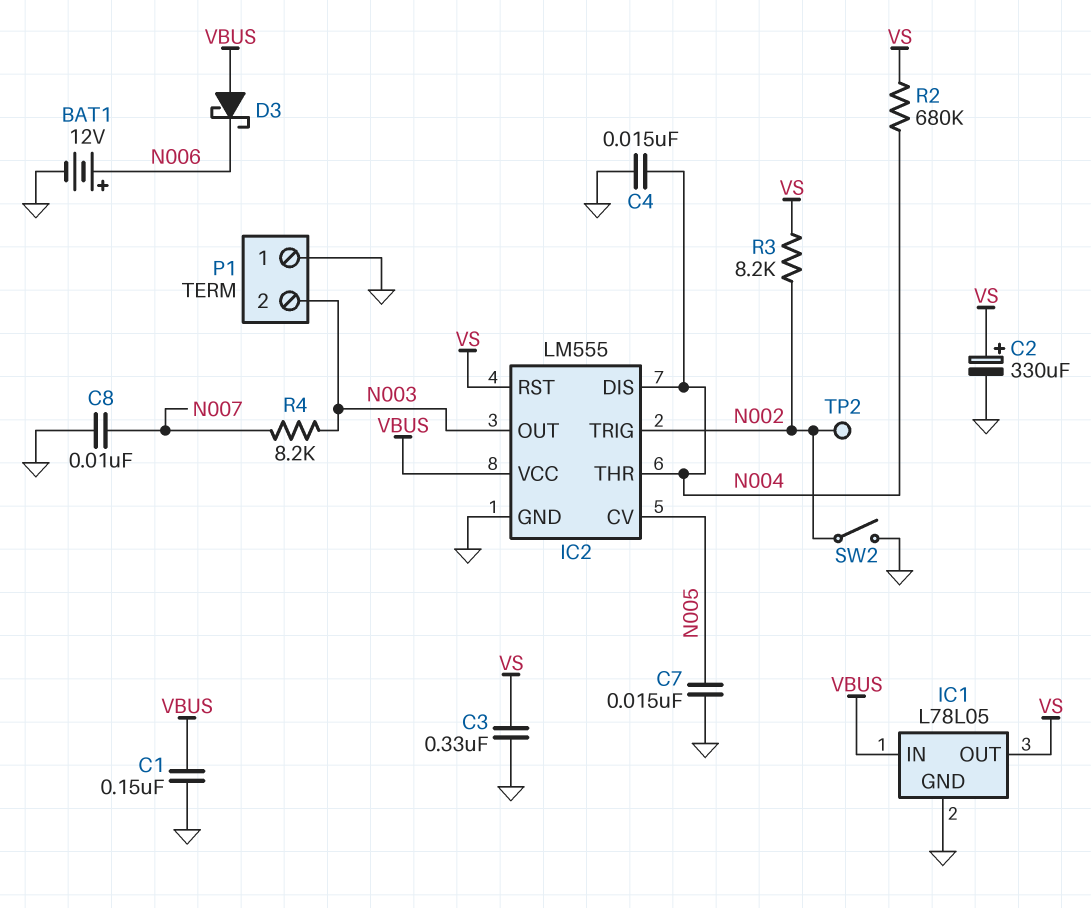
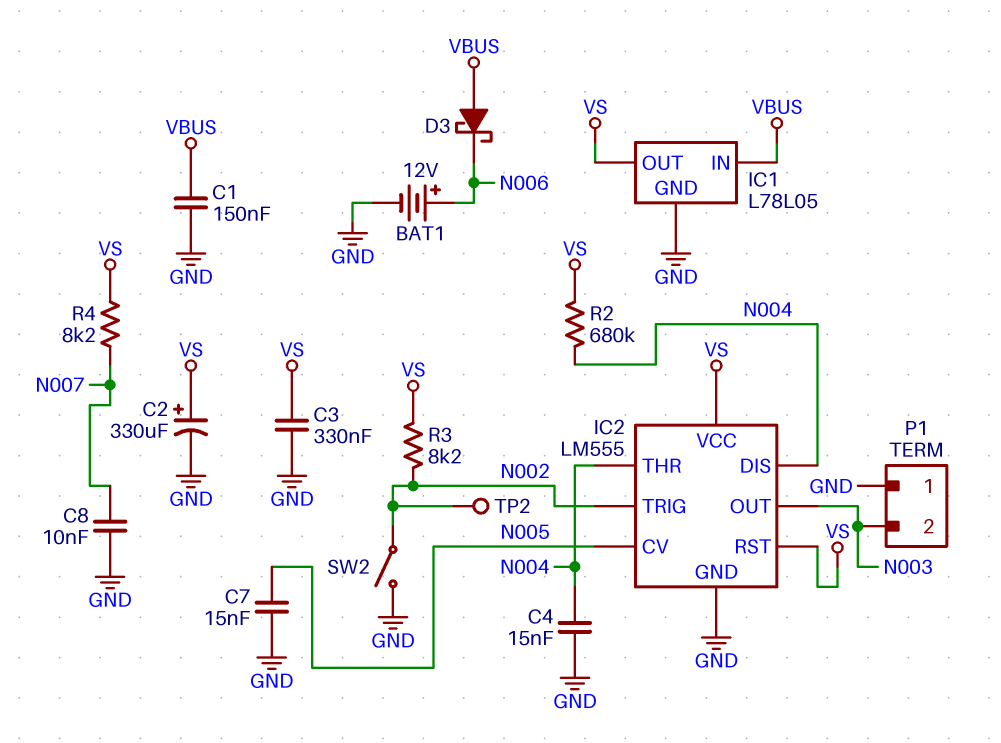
IC2 pin VCC: VBUS -> VS
R4: 8.2k (N003, N007) -> 8.2k (N007, VS)

